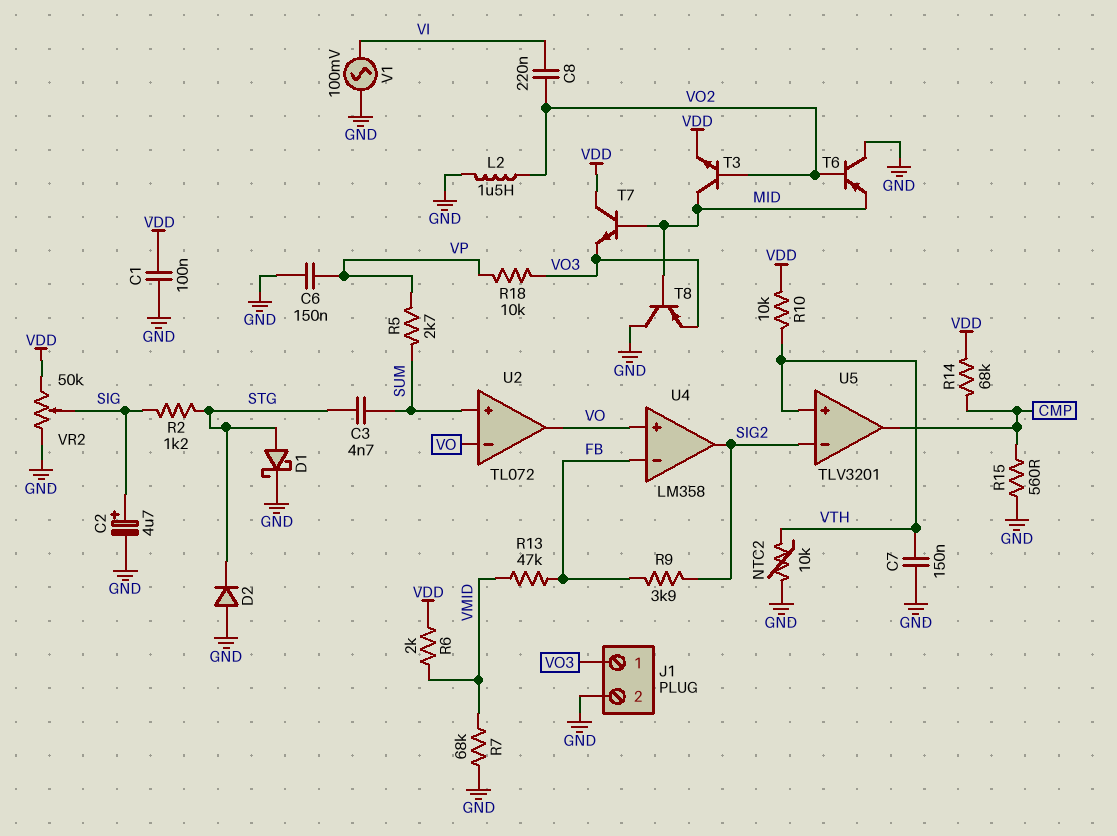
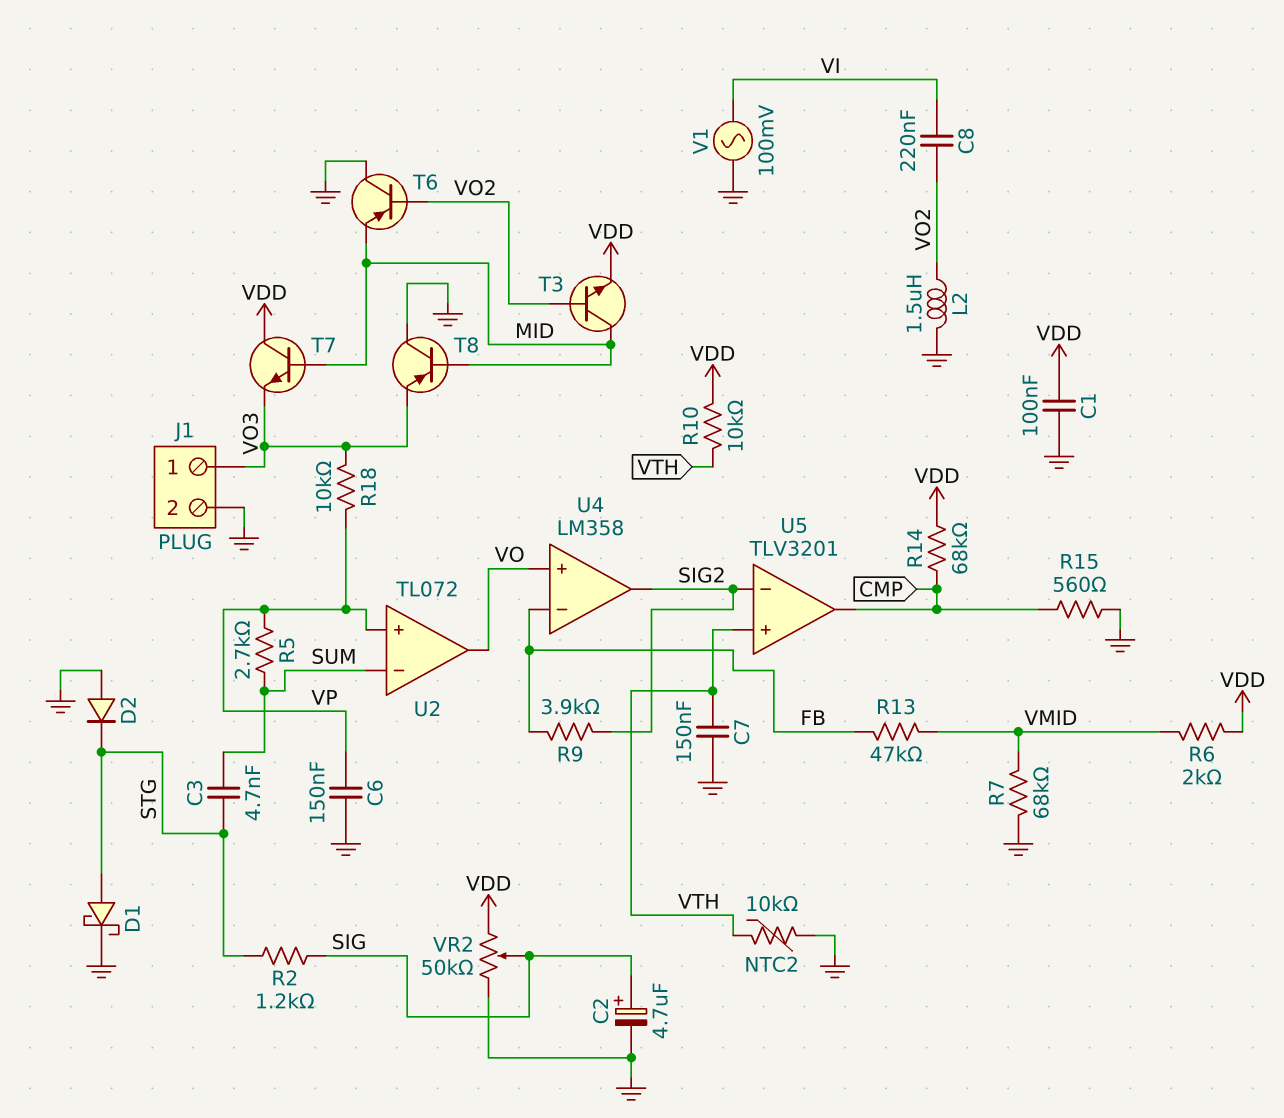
U2 pin in+: SUM -> VP
U2 pin in-: VO -> SUM

